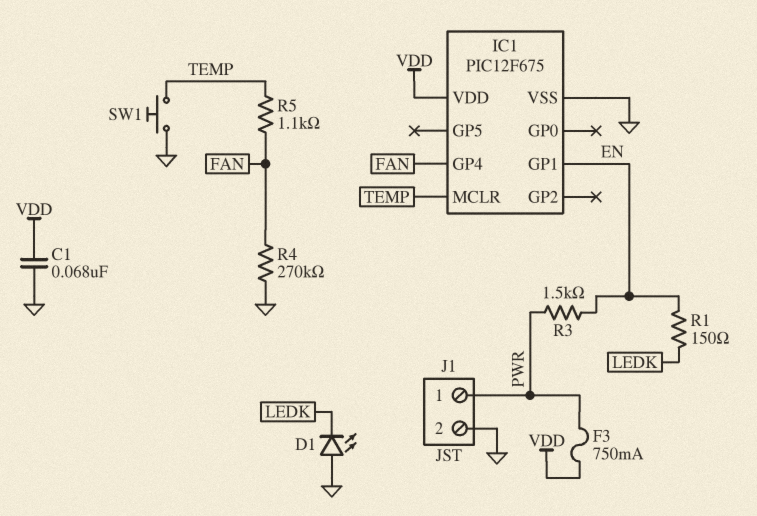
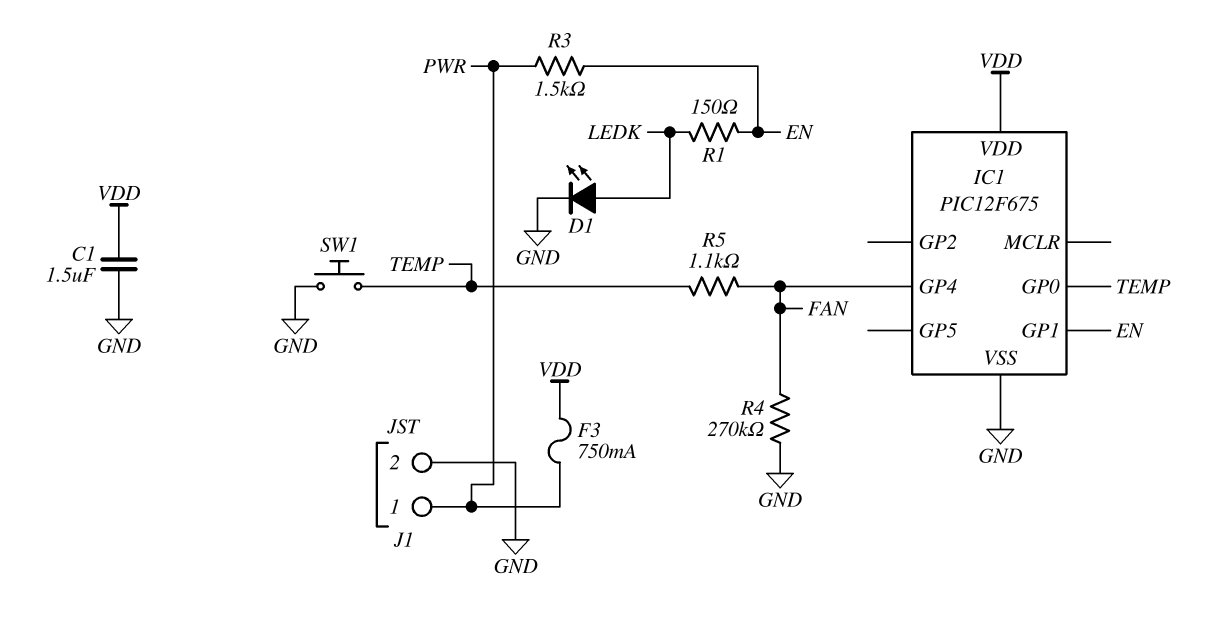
C1: 68nF (GND, VDD) -> 1.5uF (GND, VDD)
D1: LED (A GND, K LEDK) -> LED (A LEDK, K GND)
IC1 pin GP0: none -> TEMP
IC1 pin MCLR: TEMP -> none

